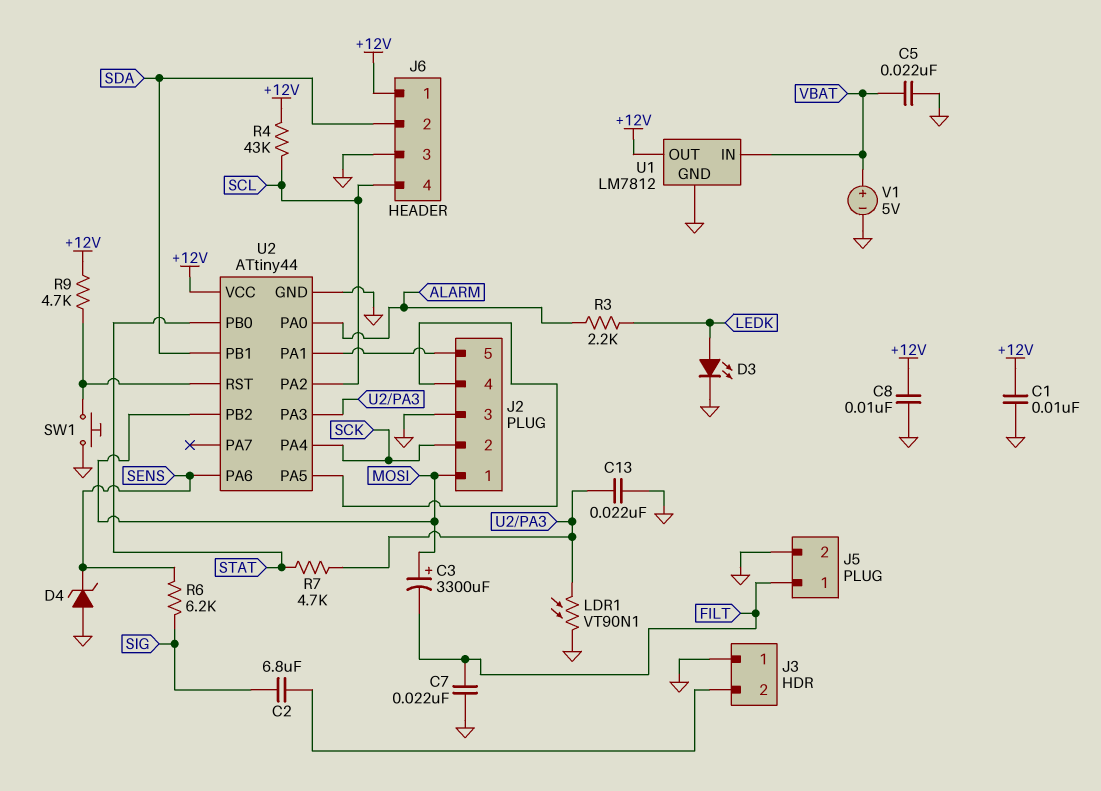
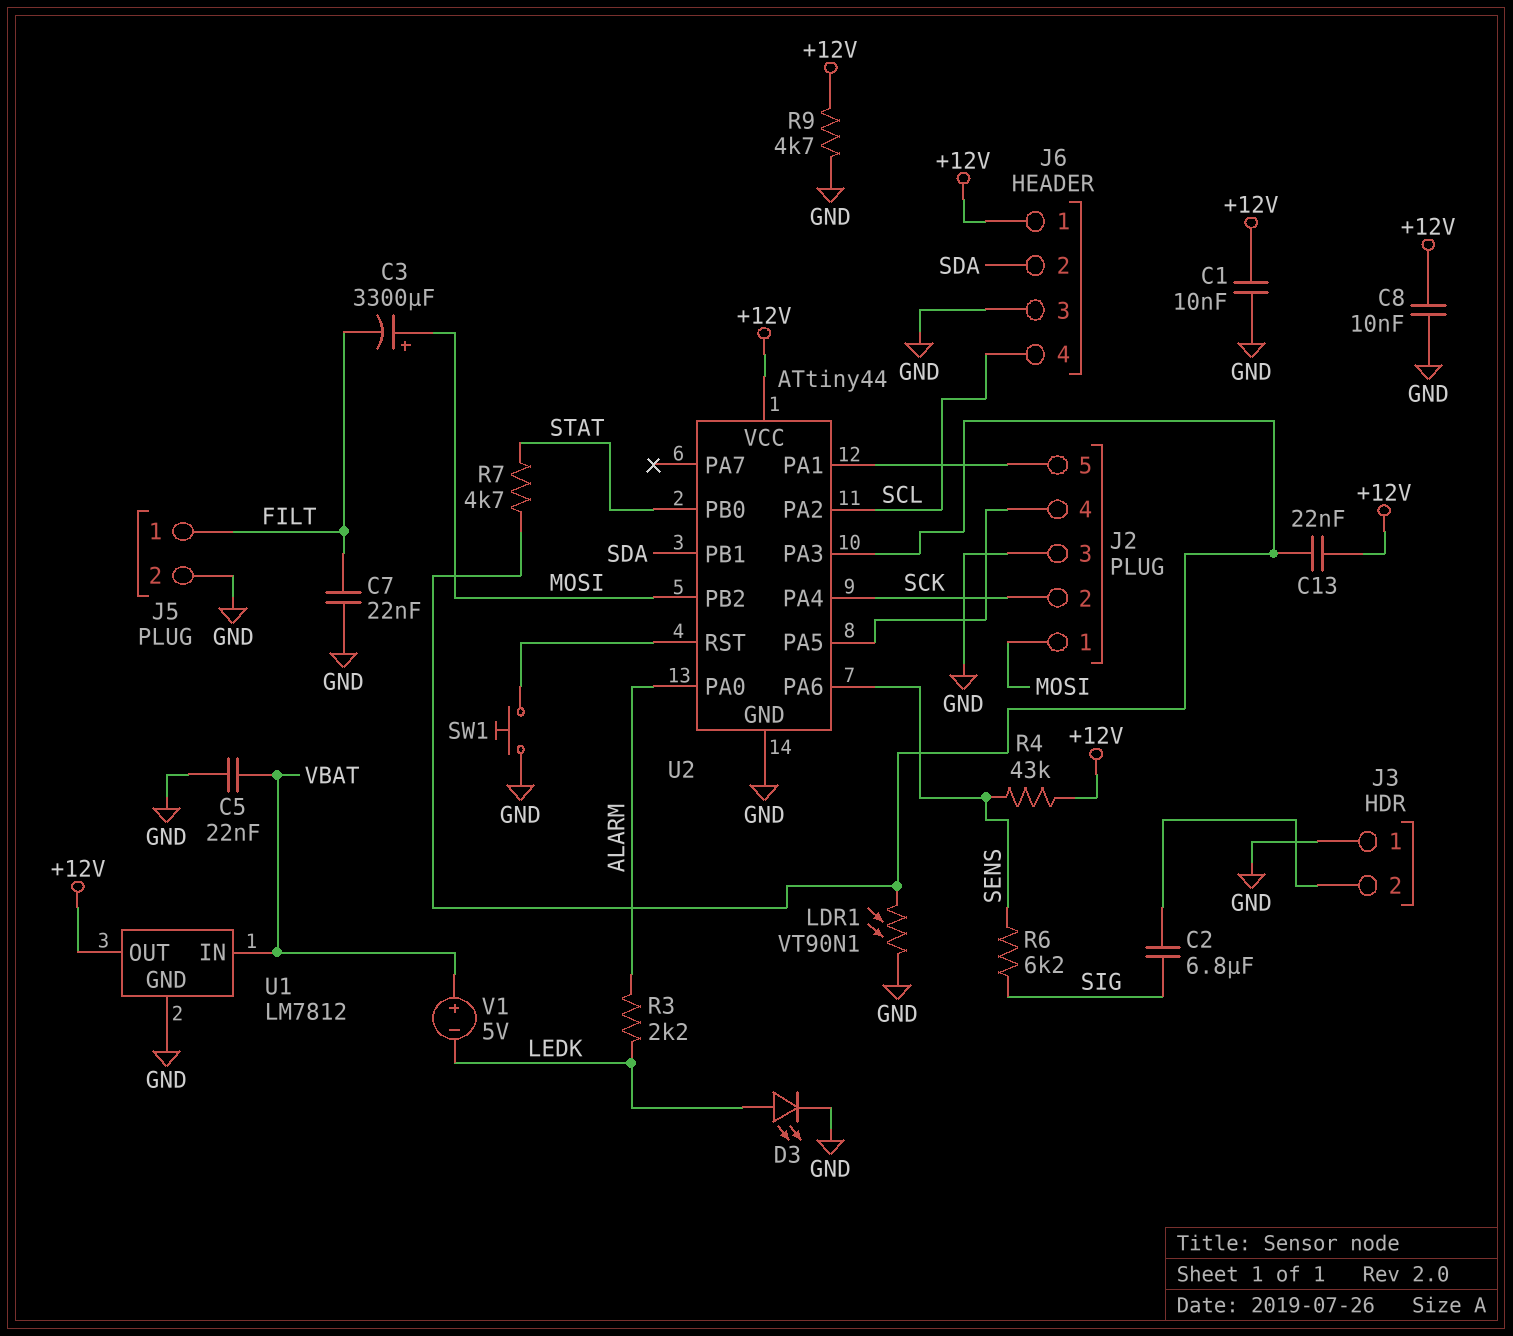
C13: 22nF (GND, U2/PA3) -> 22nF (+12V, U2/PA3)
D4: zener (A GND, K SENS) -> none
R4: 43k (+12V, SCL) -> 43k (+12V, SENS)
R9: 4.7k (+12V, U2/RST) -> 4.7k (+12V, GND)
V1: 5V (plus VBAT, minus GND) -> 5V (plus VBAT, minus LEDK)

